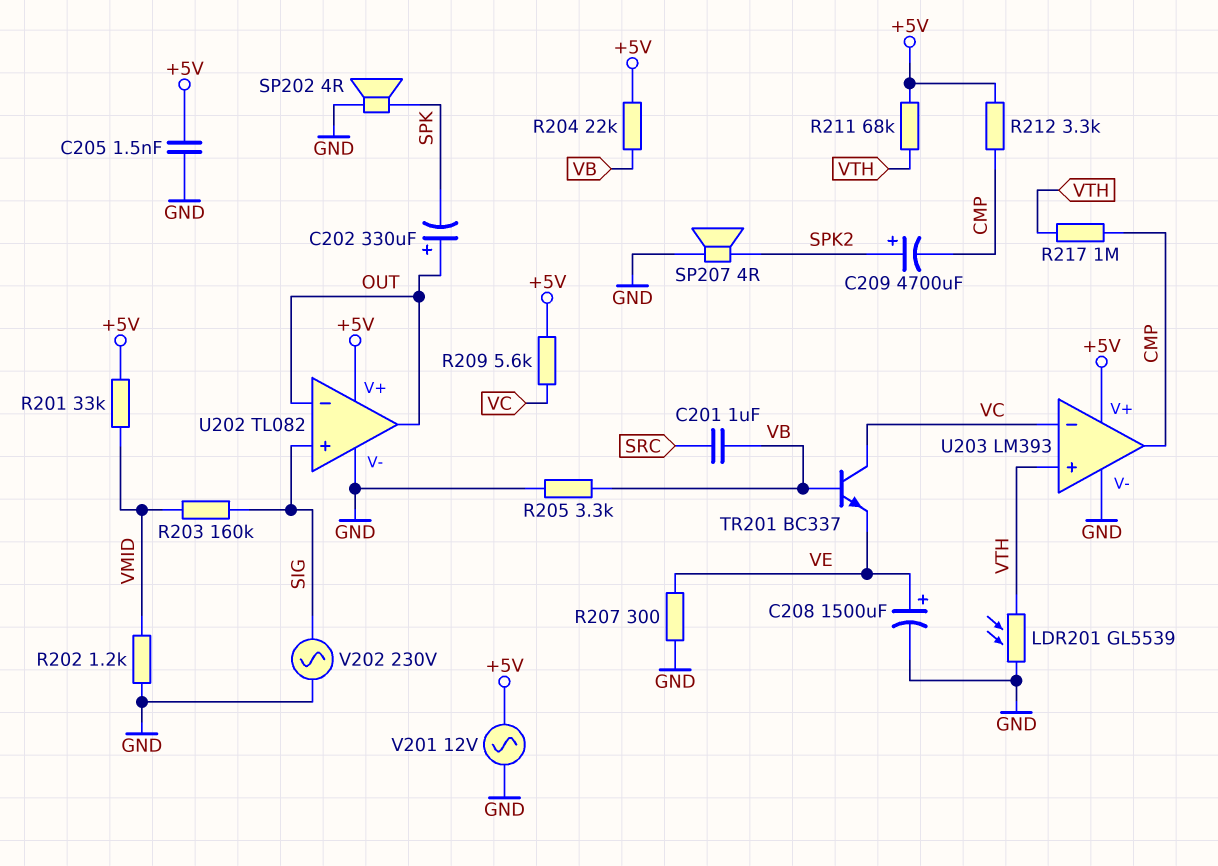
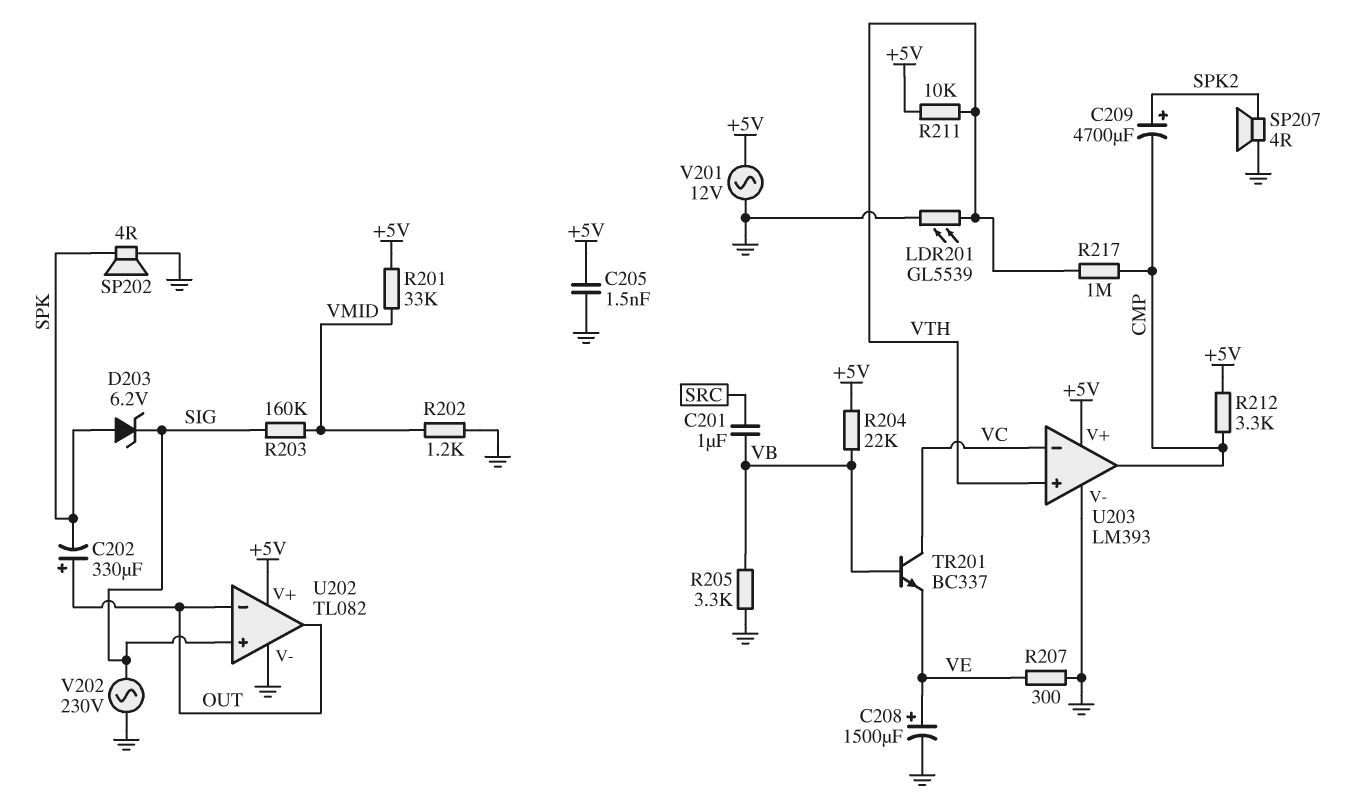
D203: none -> zener 6.2V (A SPK, K SIG)
R209: 5.6k (+5V, VC) -> none
R211: 68k (+5V, VTH) -> 10k (+5V, VTH)

